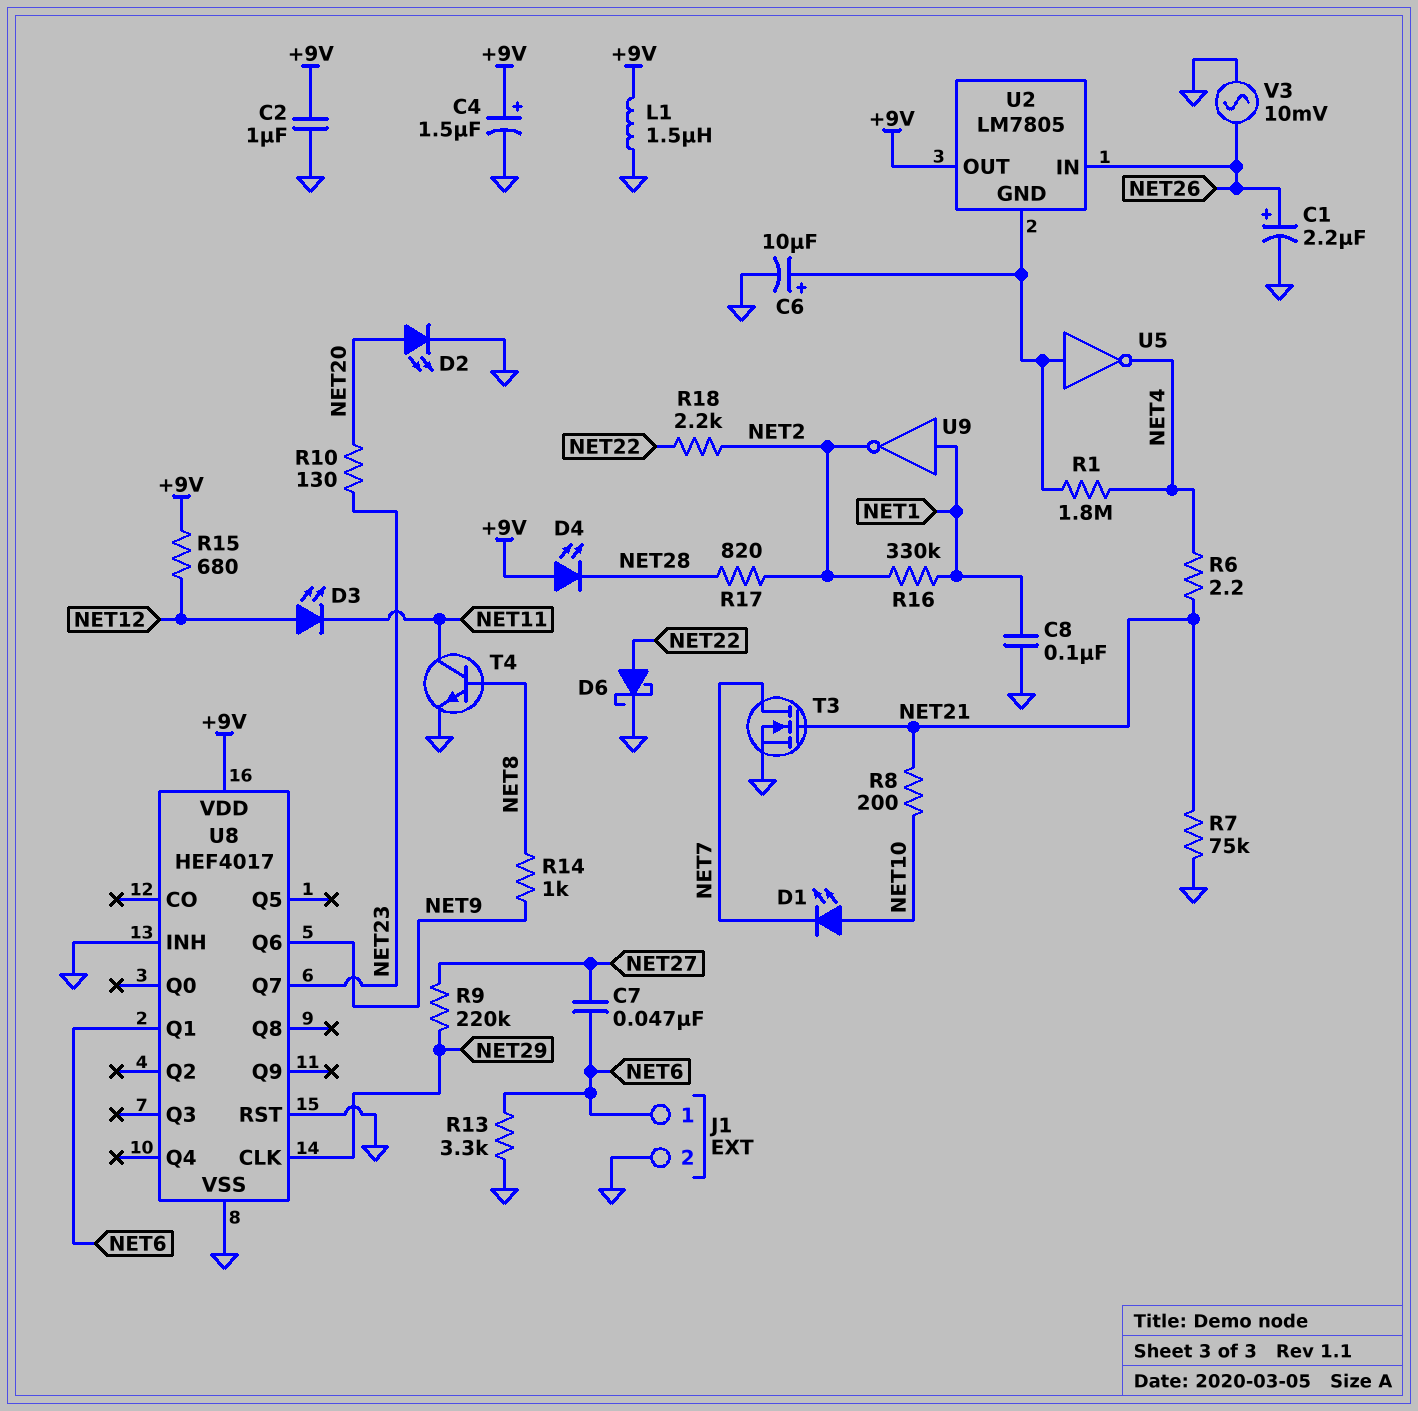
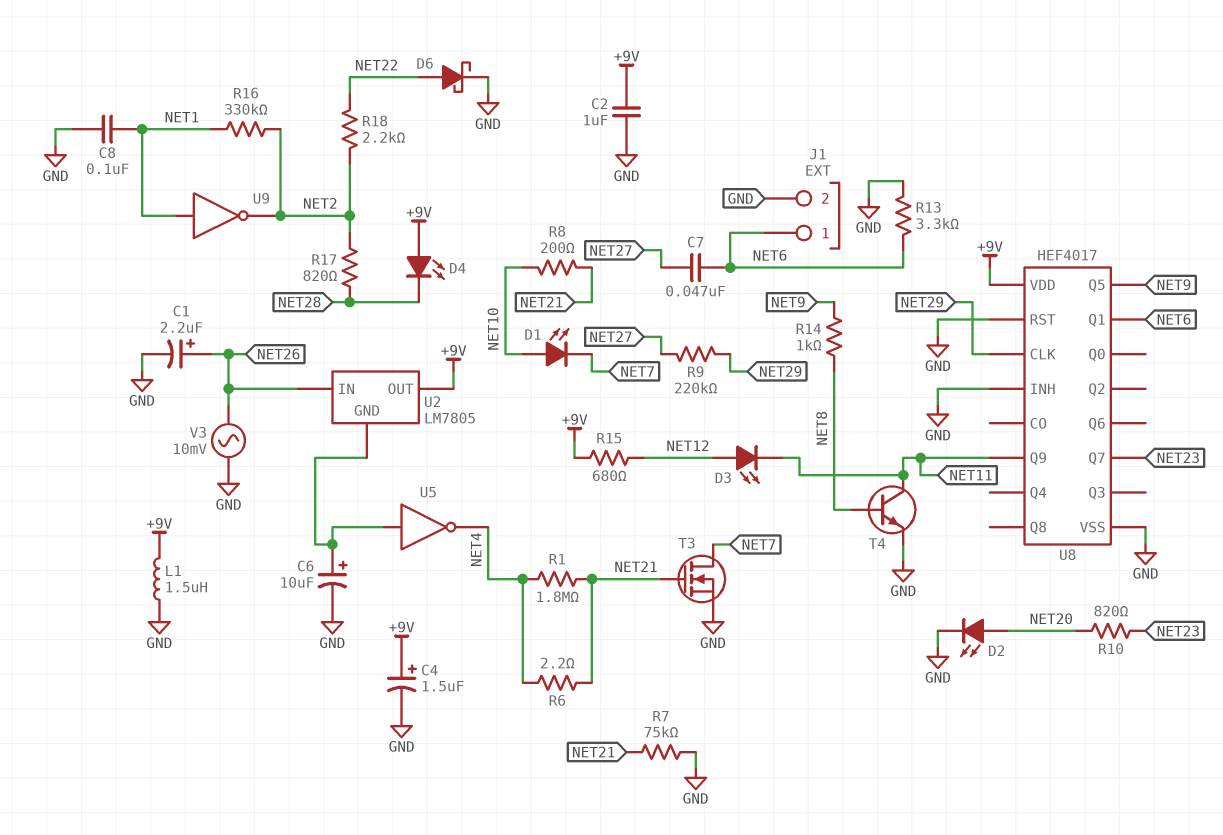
R1: 1.8M (NET4, U2/GND) -> 1.8M (NET4, NET21)
R10: 130 (NET20, NET23) -> 820 (NET20, NET23)
U8 pin Q5: none -> NET9
U8 pin Q6: NET9 -> none
U8 pin Q9: none -> NET11

